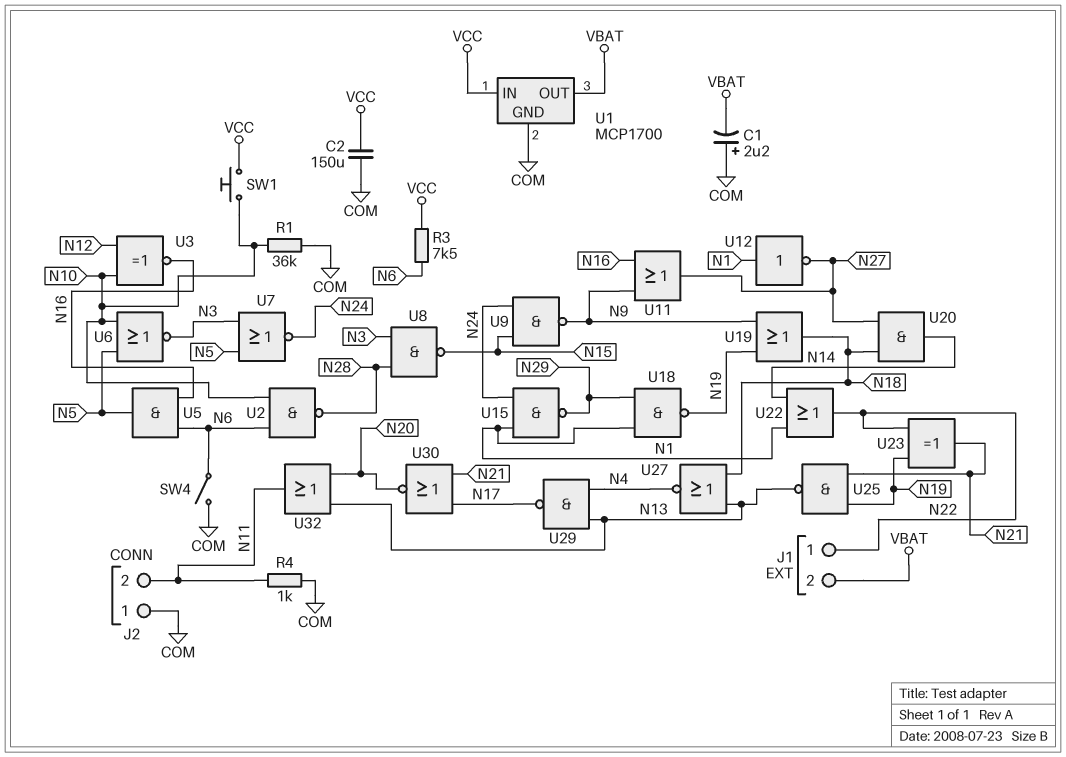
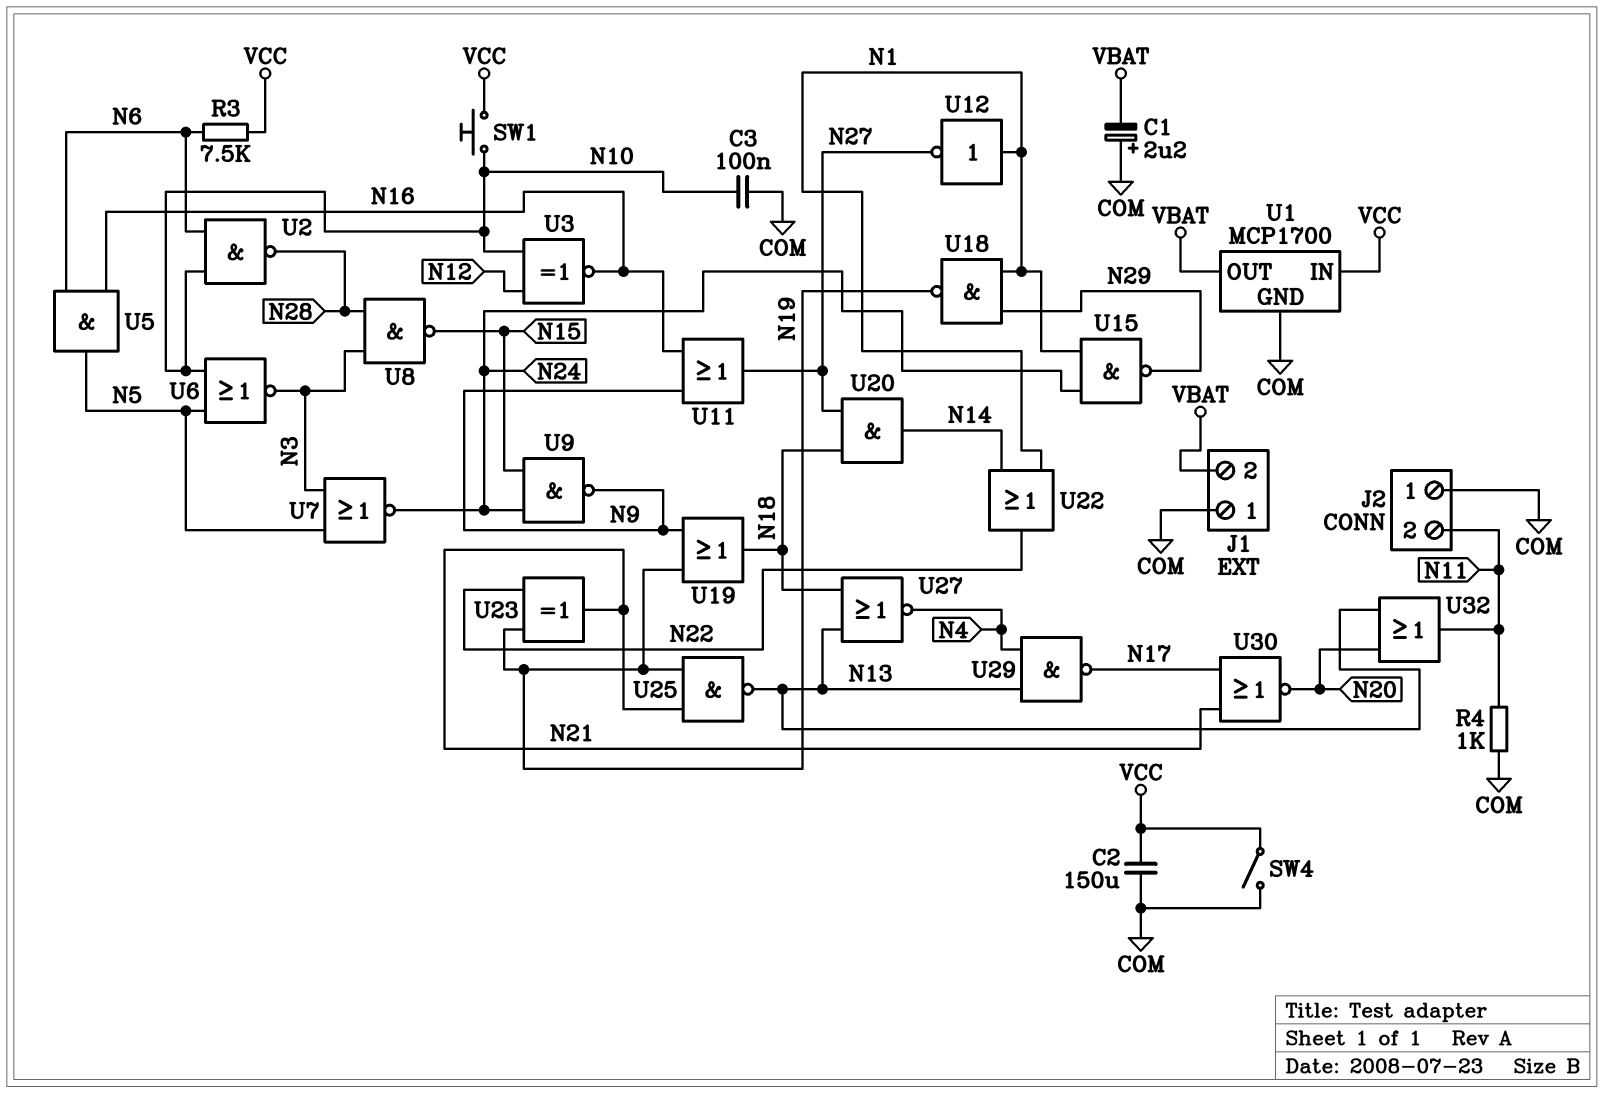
C3: none -> 100nF (COM, N10)
J1 pin 1: N22 -> COM
R1: 36k (COM, N10) -> none
SW4: switch (COM, N6) -> switch (COM, VCC)

